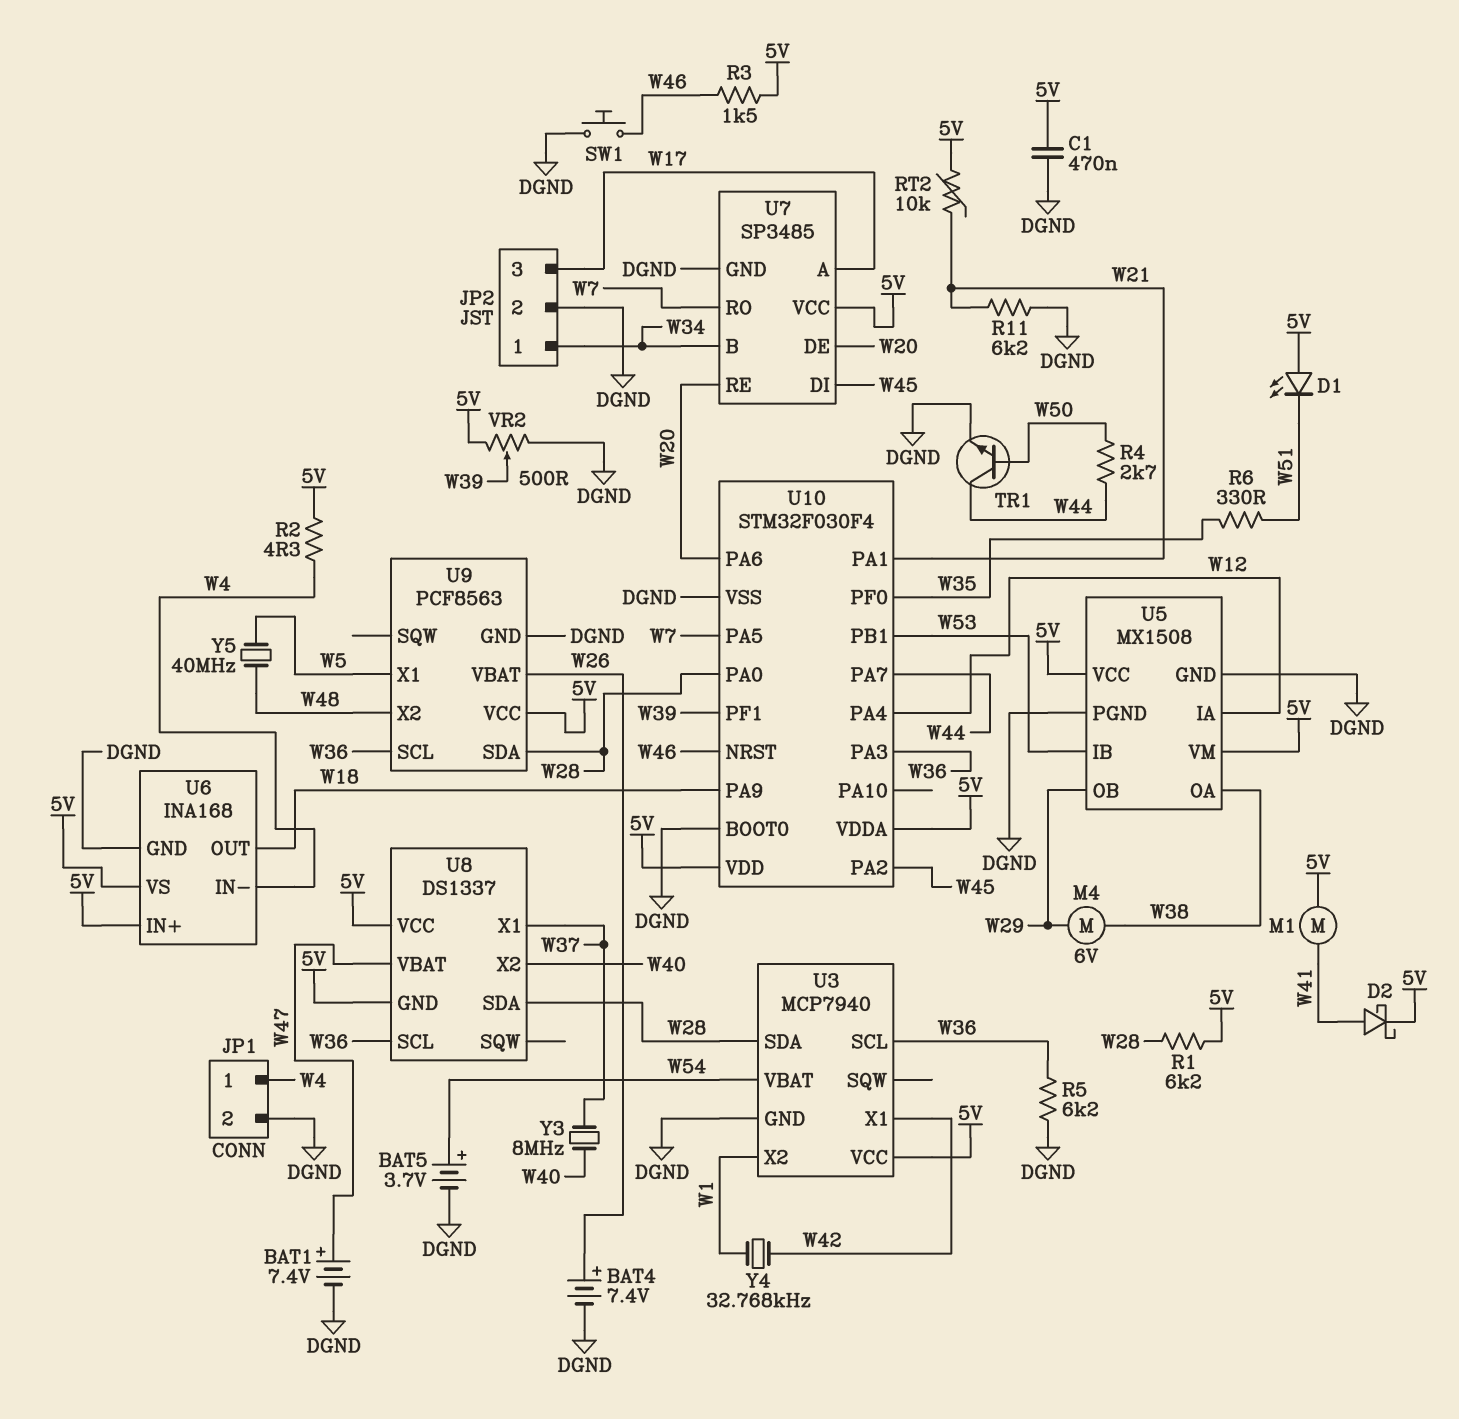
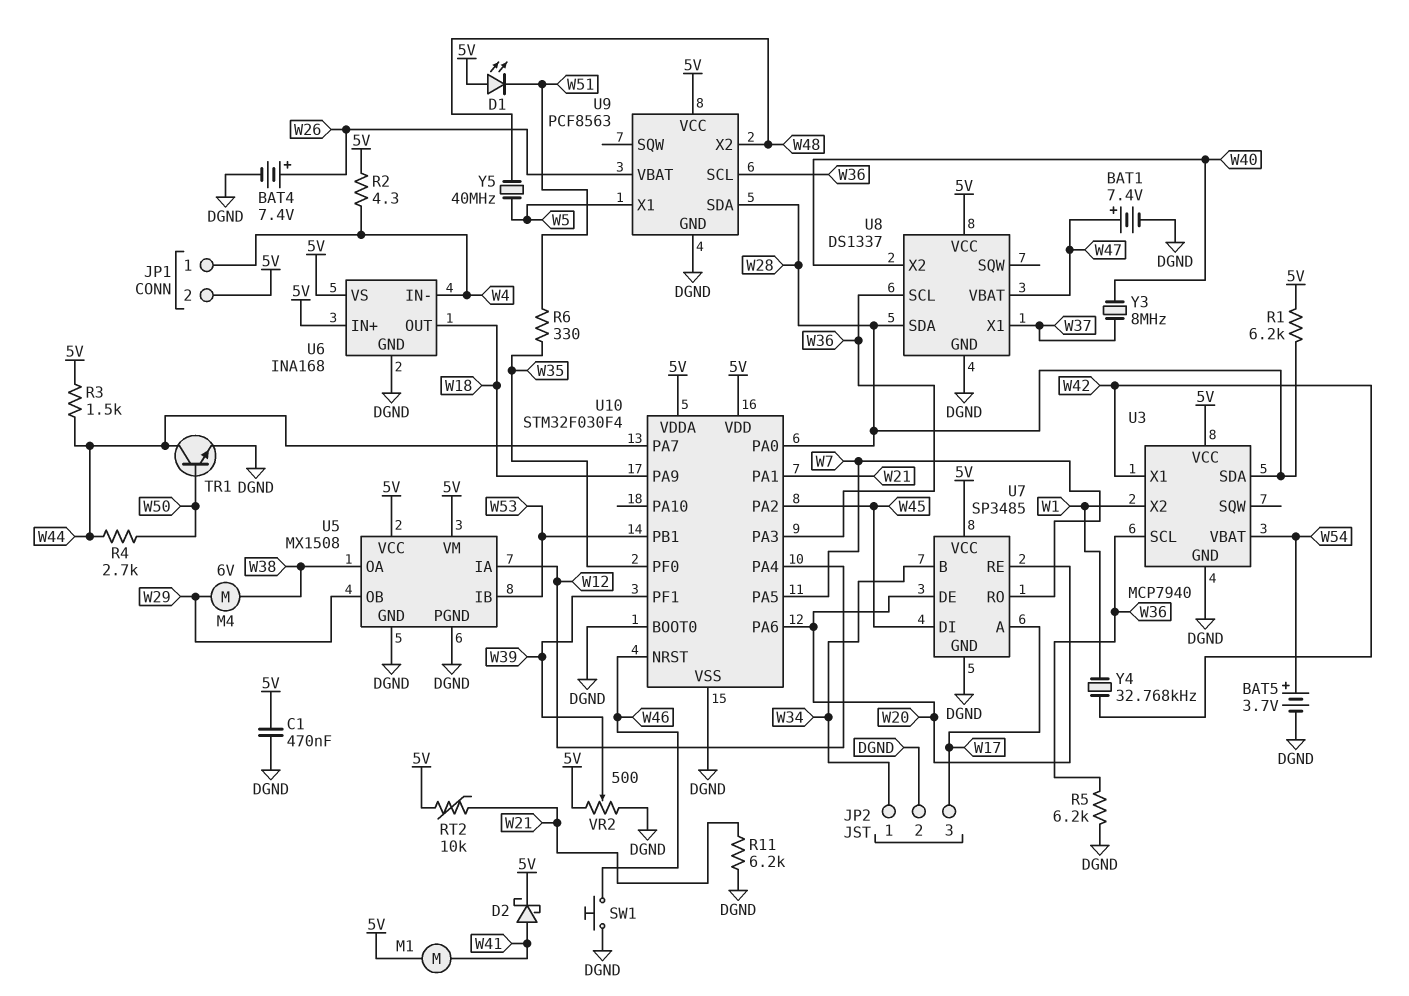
JP1 pin 2: DGND -> 5V
R3: 1.5k (5V, W46) -> 1.5k (5V, W44)
U8 pin GND: 5V -> DGND

